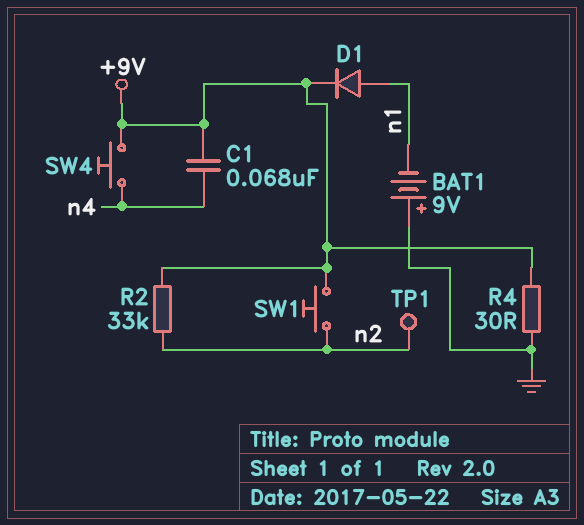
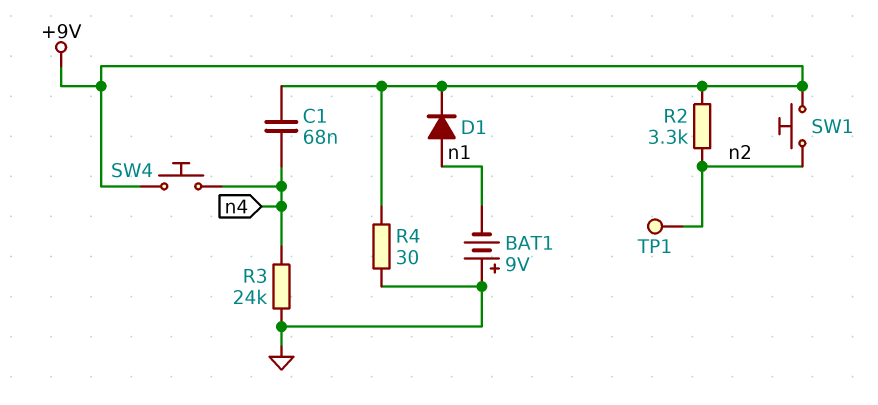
R2: 33k (+9V, n2) -> 3.3k (+9V, n2)
R3: none -> 24k (GND, n4)

